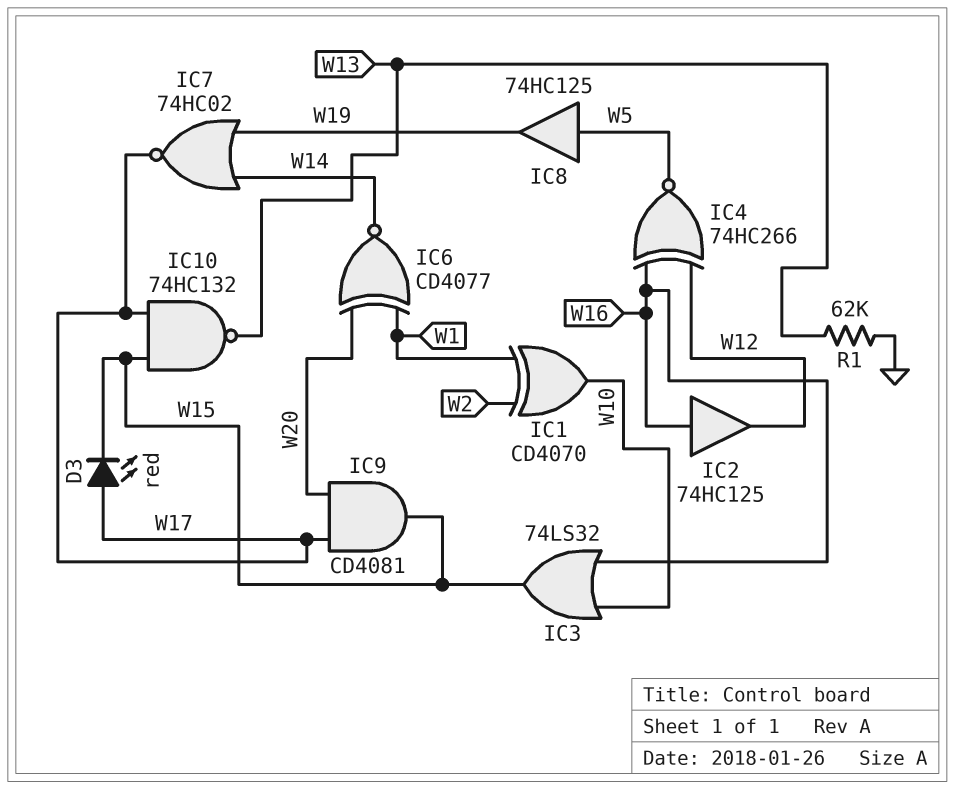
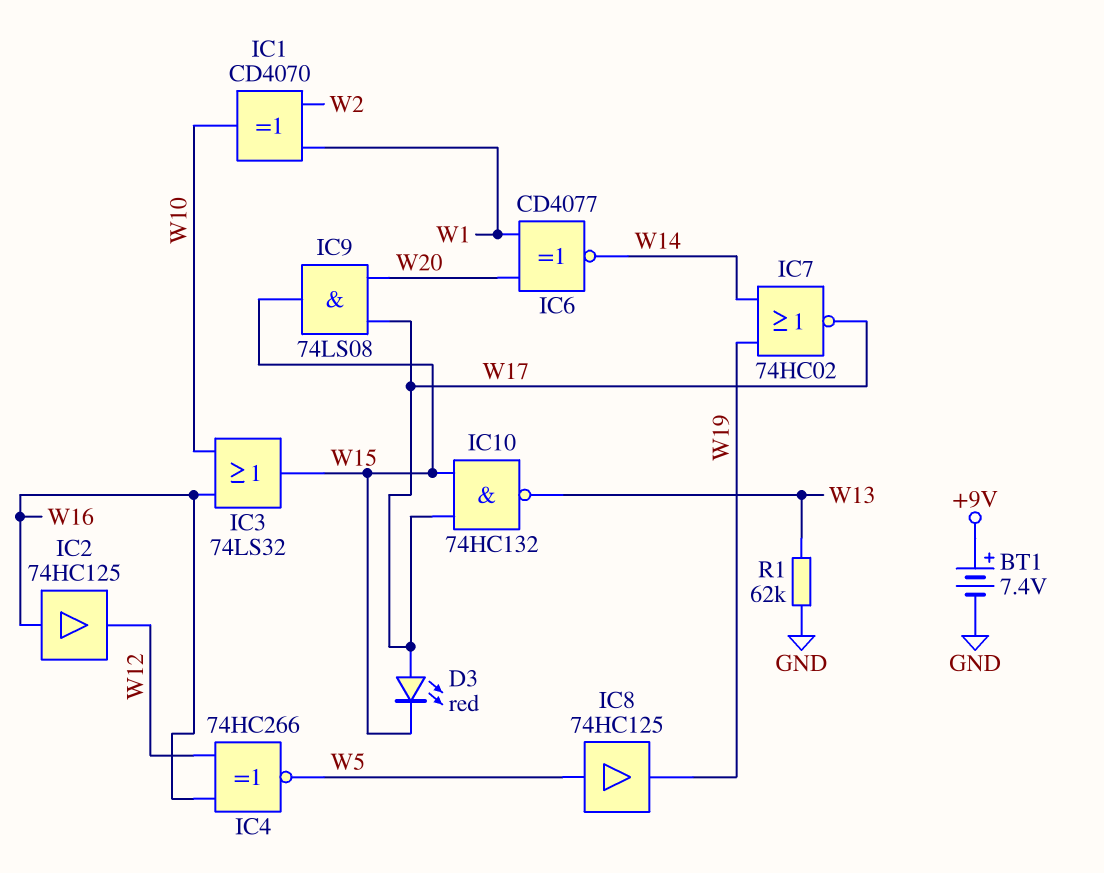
BT1: none -> 7.4V (plus +9V, minus GND)
IC9: AND CD4081 (in W17, in W20, out W15) -> AND 74LS08 (in W17, in W20, out W15)

